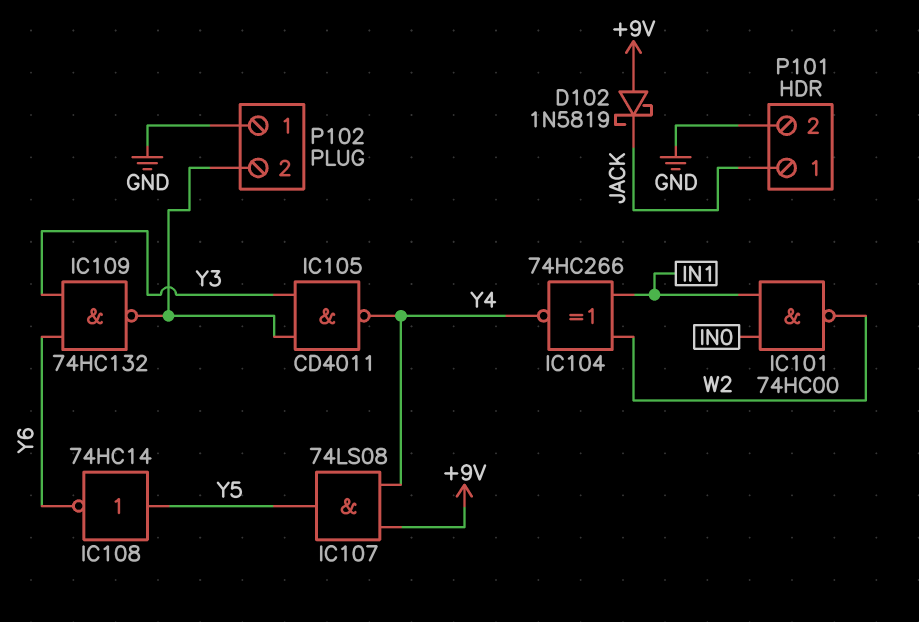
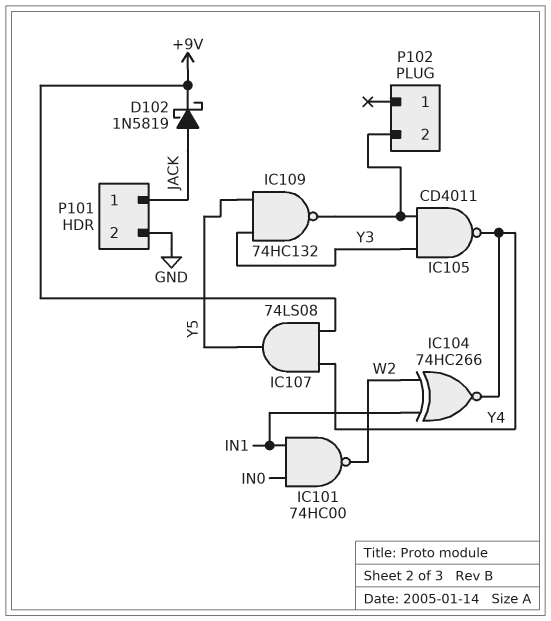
D102: schottky 1N5819 (A +9V, K JACK) -> schottky 1N5819 (A JACK, K +9V)
IC108: NOT 74HC14 (in Y5, out Y6) -> none
IC109: NAND 74HC132 (in Y3, in Y6, out P102/2) -> NAND 74HC132 (in Y3, in Y5, out P102/2)
P102 pin 1: GND -> none

